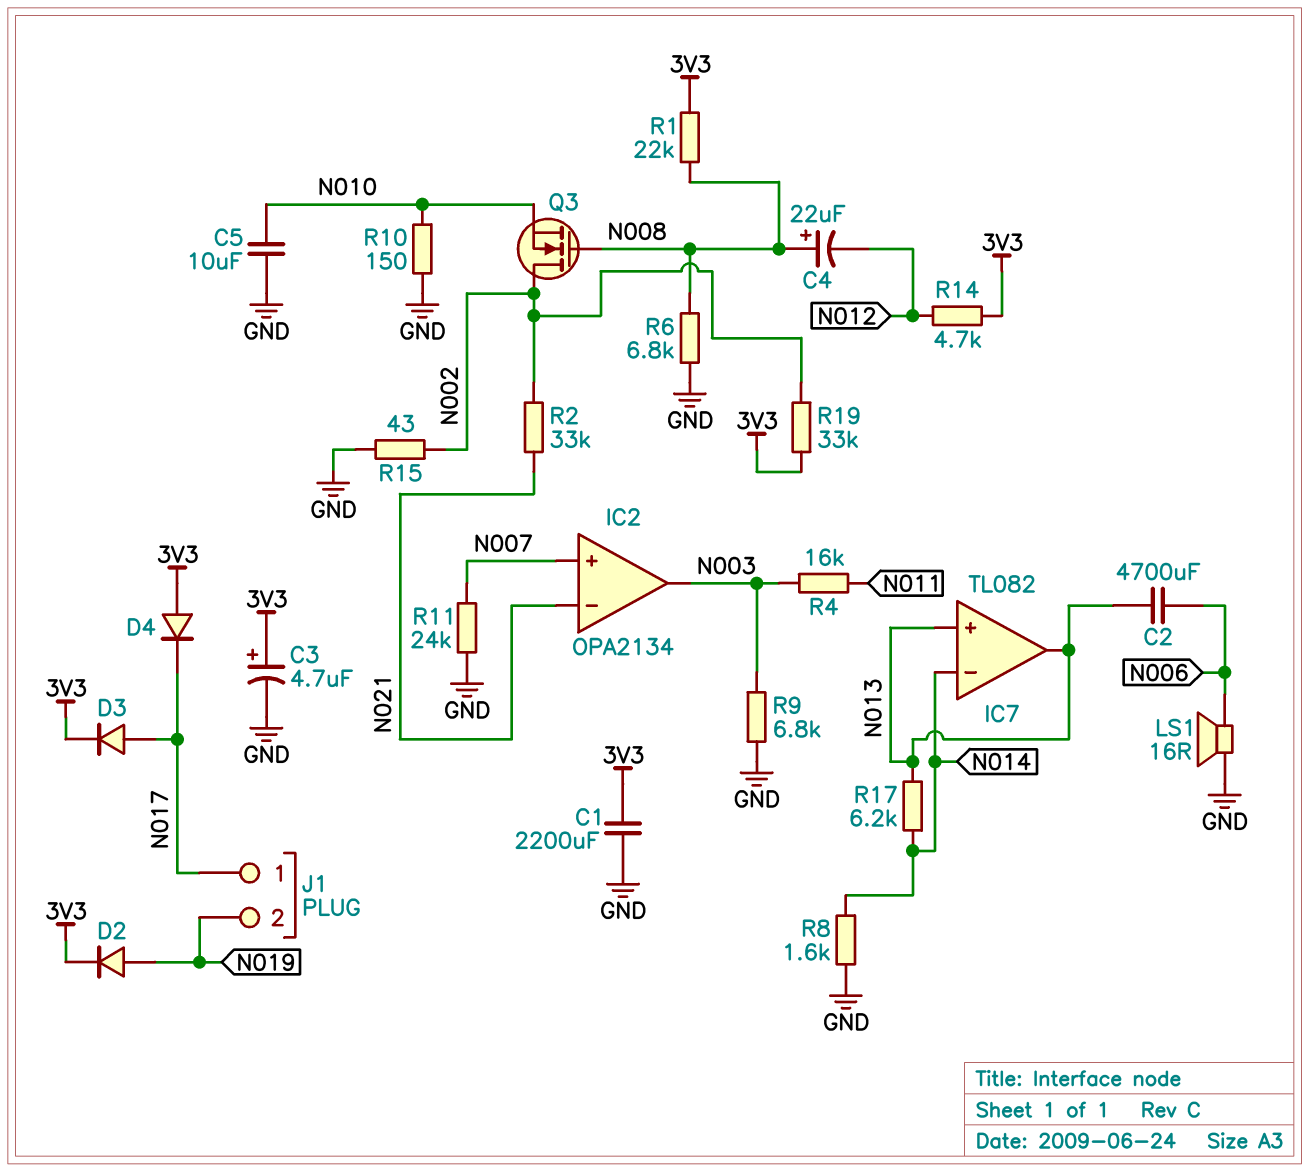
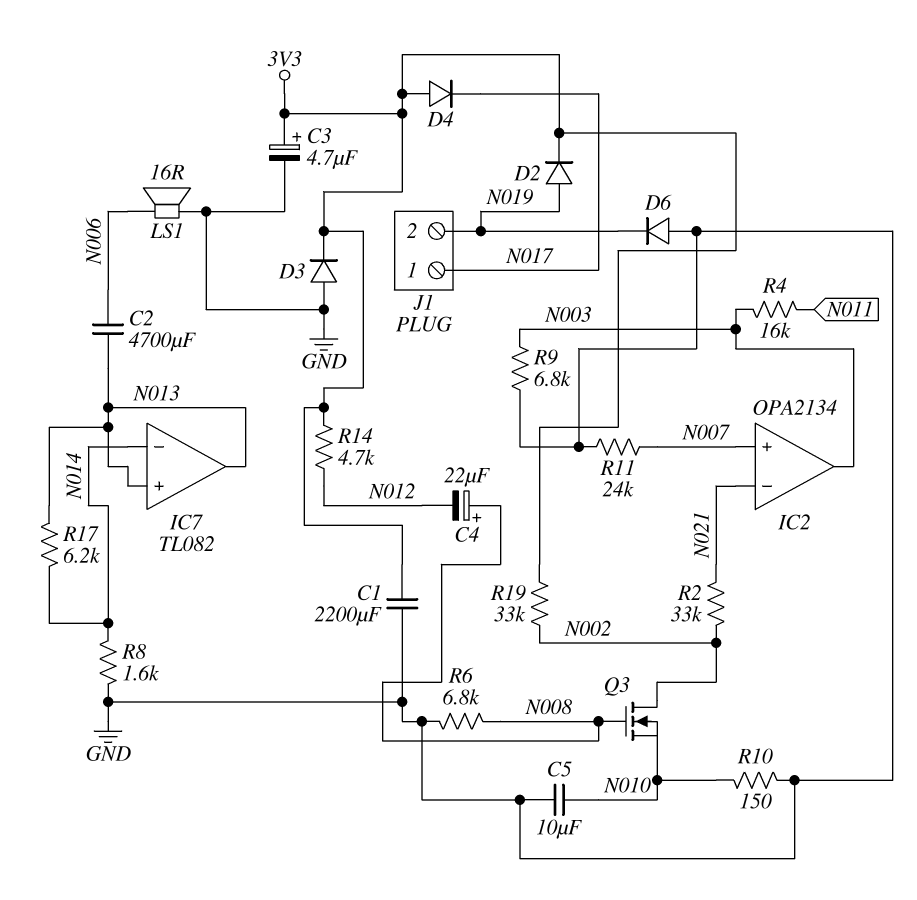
D3: diode (A N017, K 3V3) -> diode (A GND, K 3V3)
D6: none -> diode (A GND, K N019)
R1: 22k (3V3, N008) -> none
R15: 43 (GND, N002) -> none

